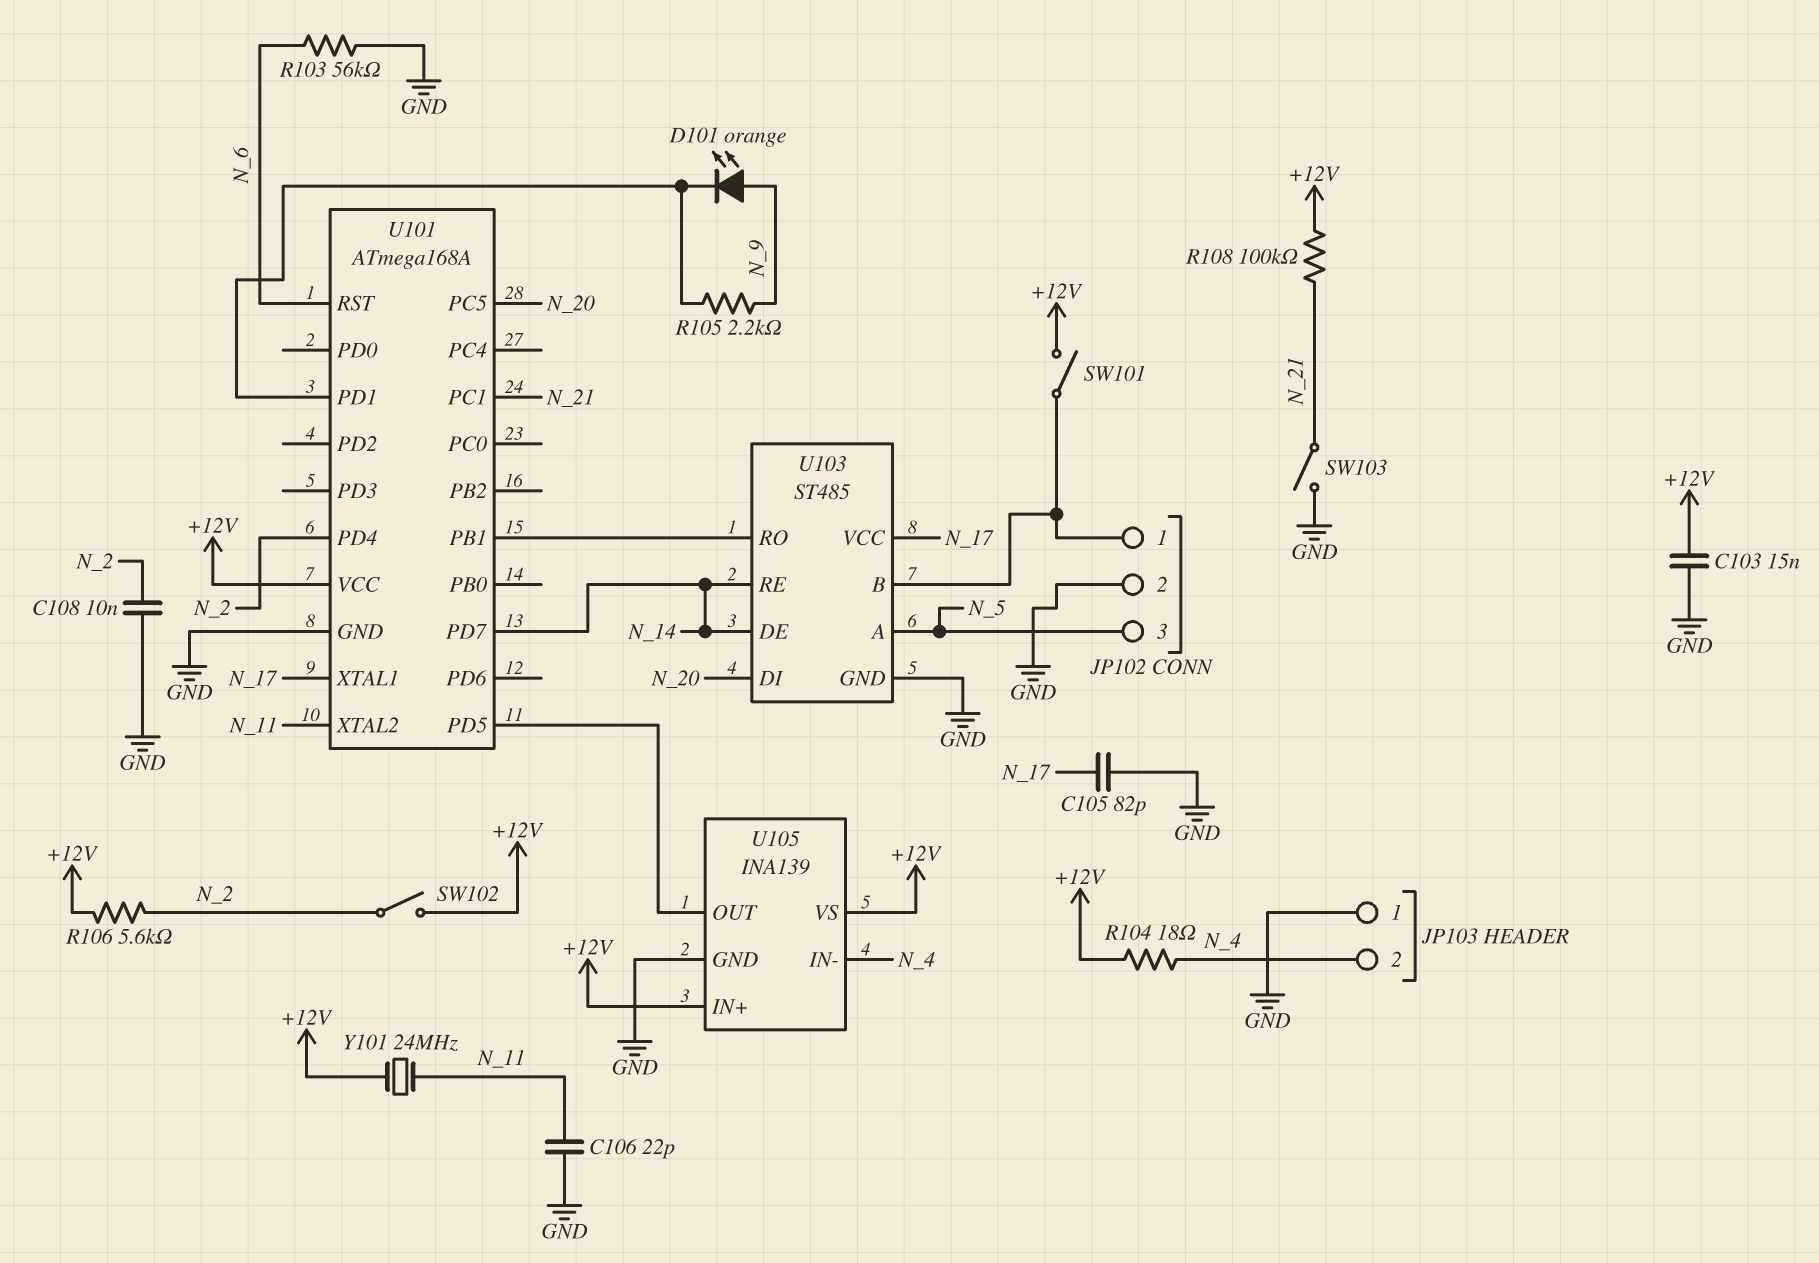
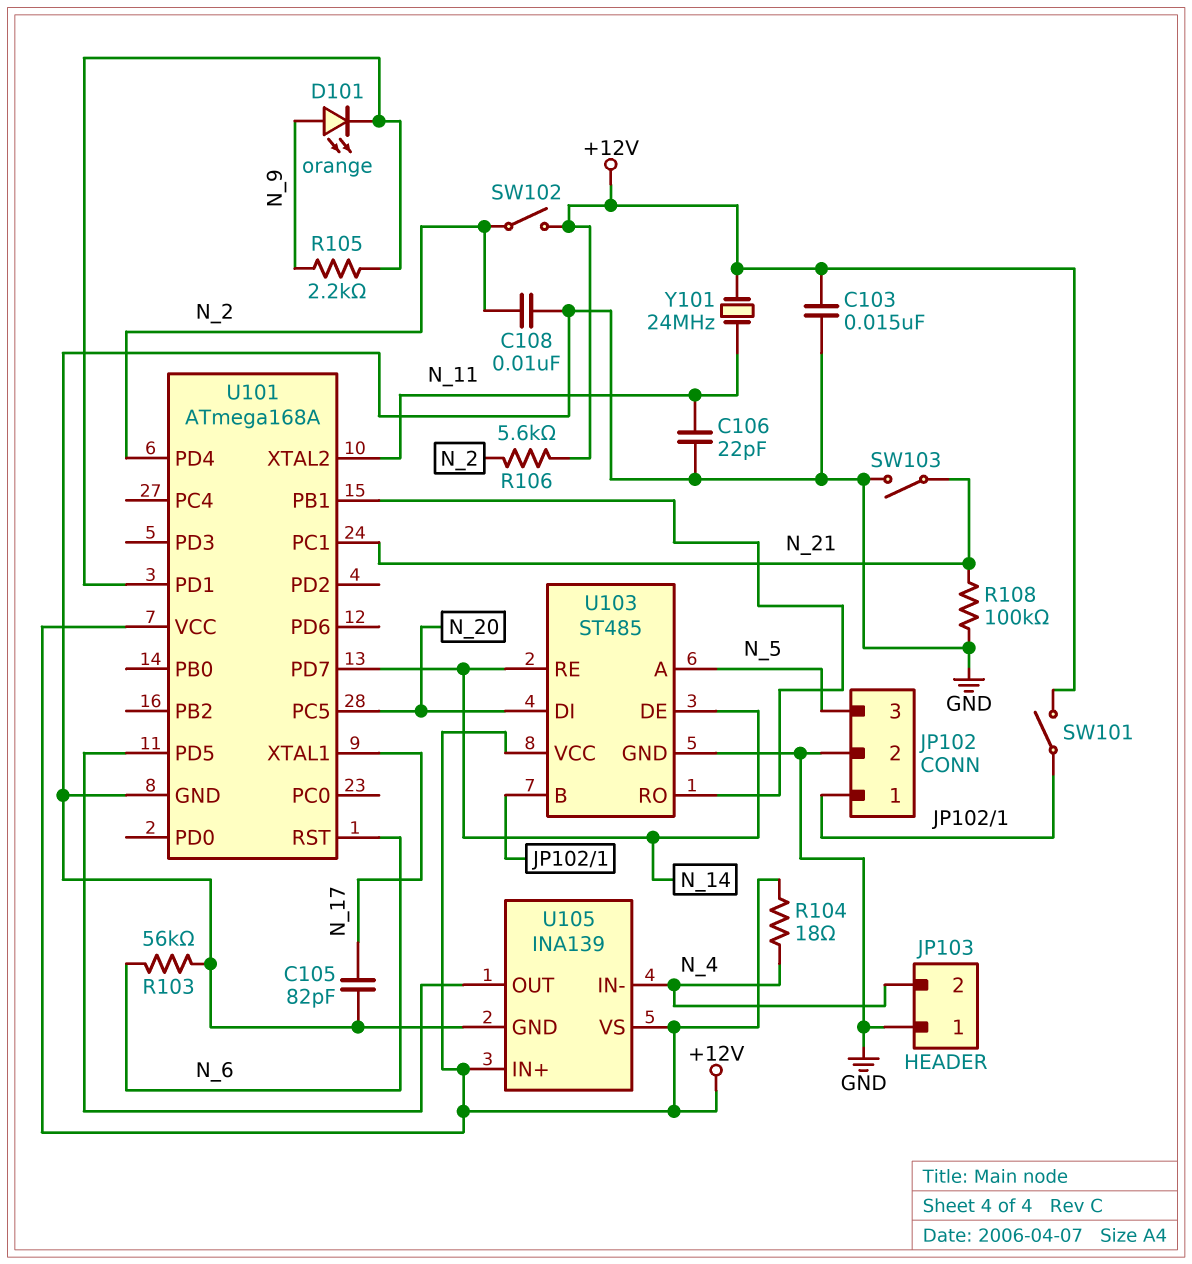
R108: 100k (+12V, N_21) -> 100k (GND, N_21)
U103 pin VCC: N_17 -> +12V

